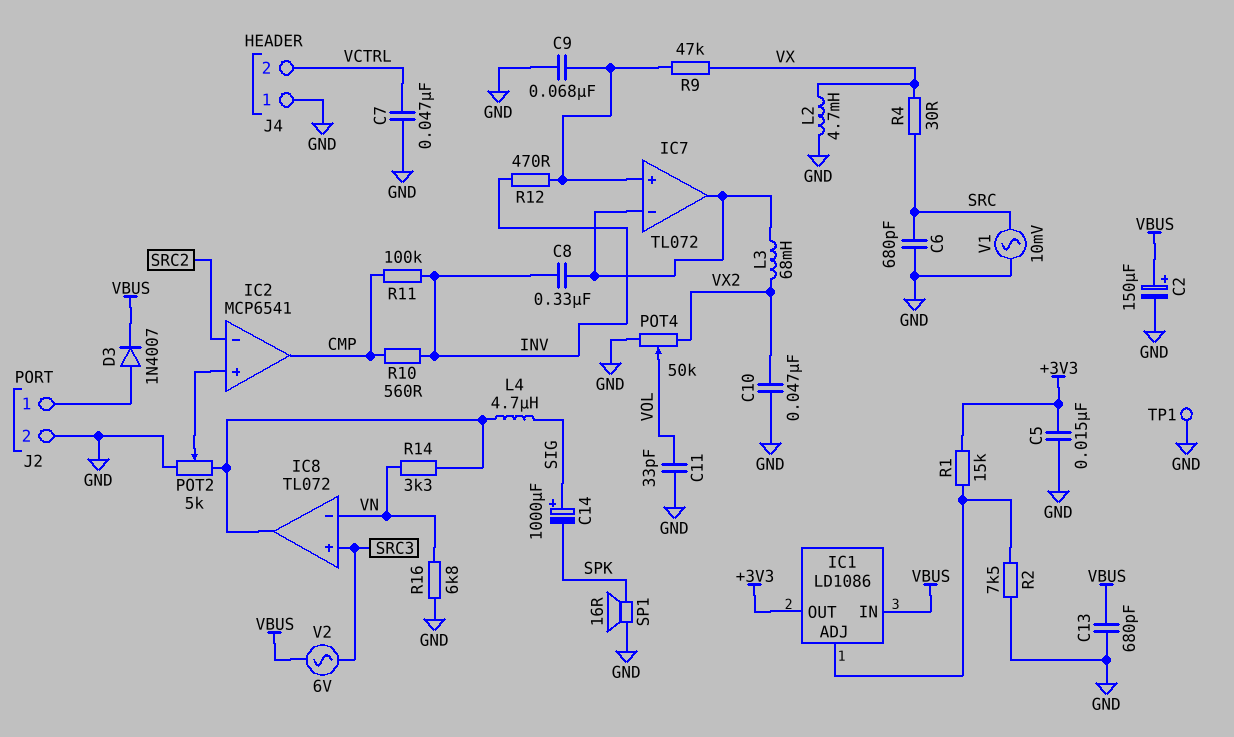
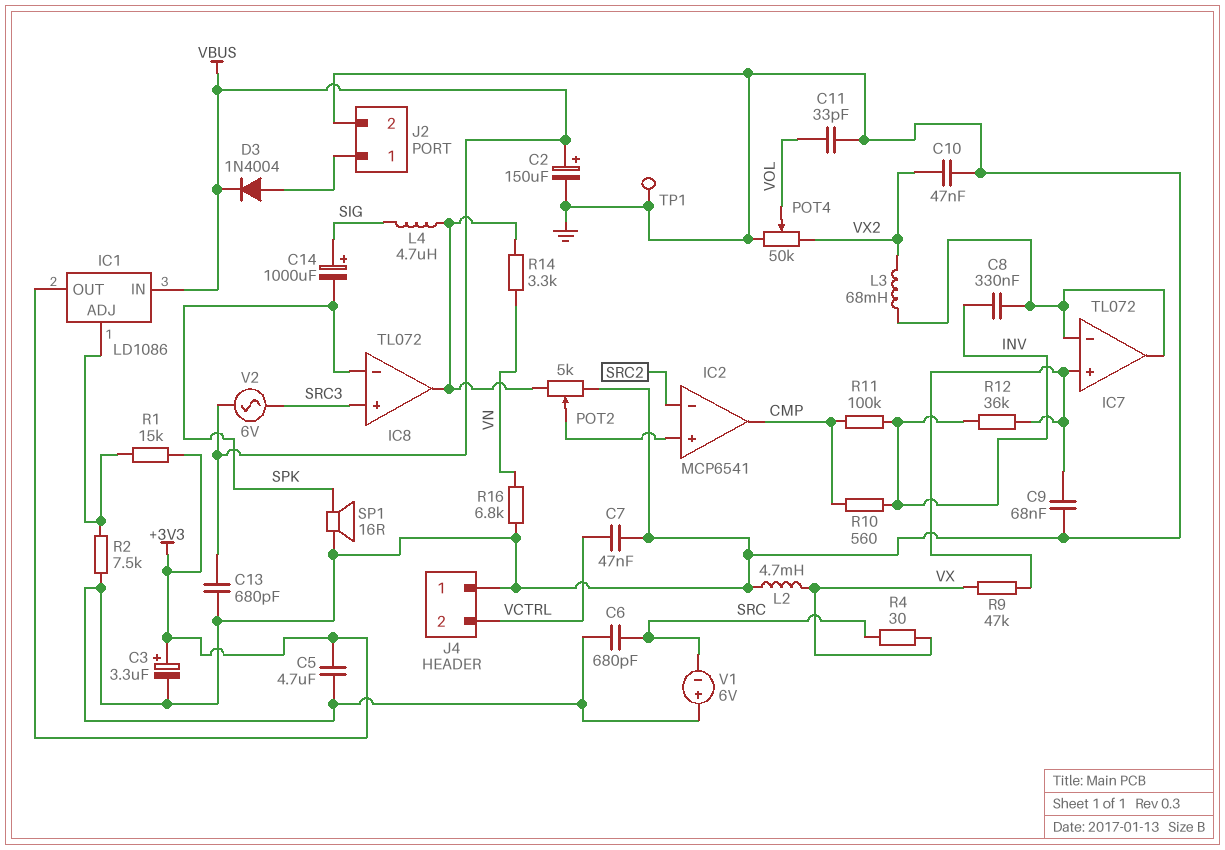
C3: none -> 3.3uF (plus +3V3, minus GND)
C5: 15nF (+3V3, GND) -> 4.7uF (+3V3, GND)
D3: diode 1N4007 (A J2/1, K VBUS) -> diode 1N4004 (A J2/1, K VBUS)
IC8 pin in-: VN -> SPK
R12: 470 (IC7/in+, INV) -> 36k (IC7/in+, INV)
V1: AC 10mV (GND, SRC) -> 6V (plus GND, minus SRC)

